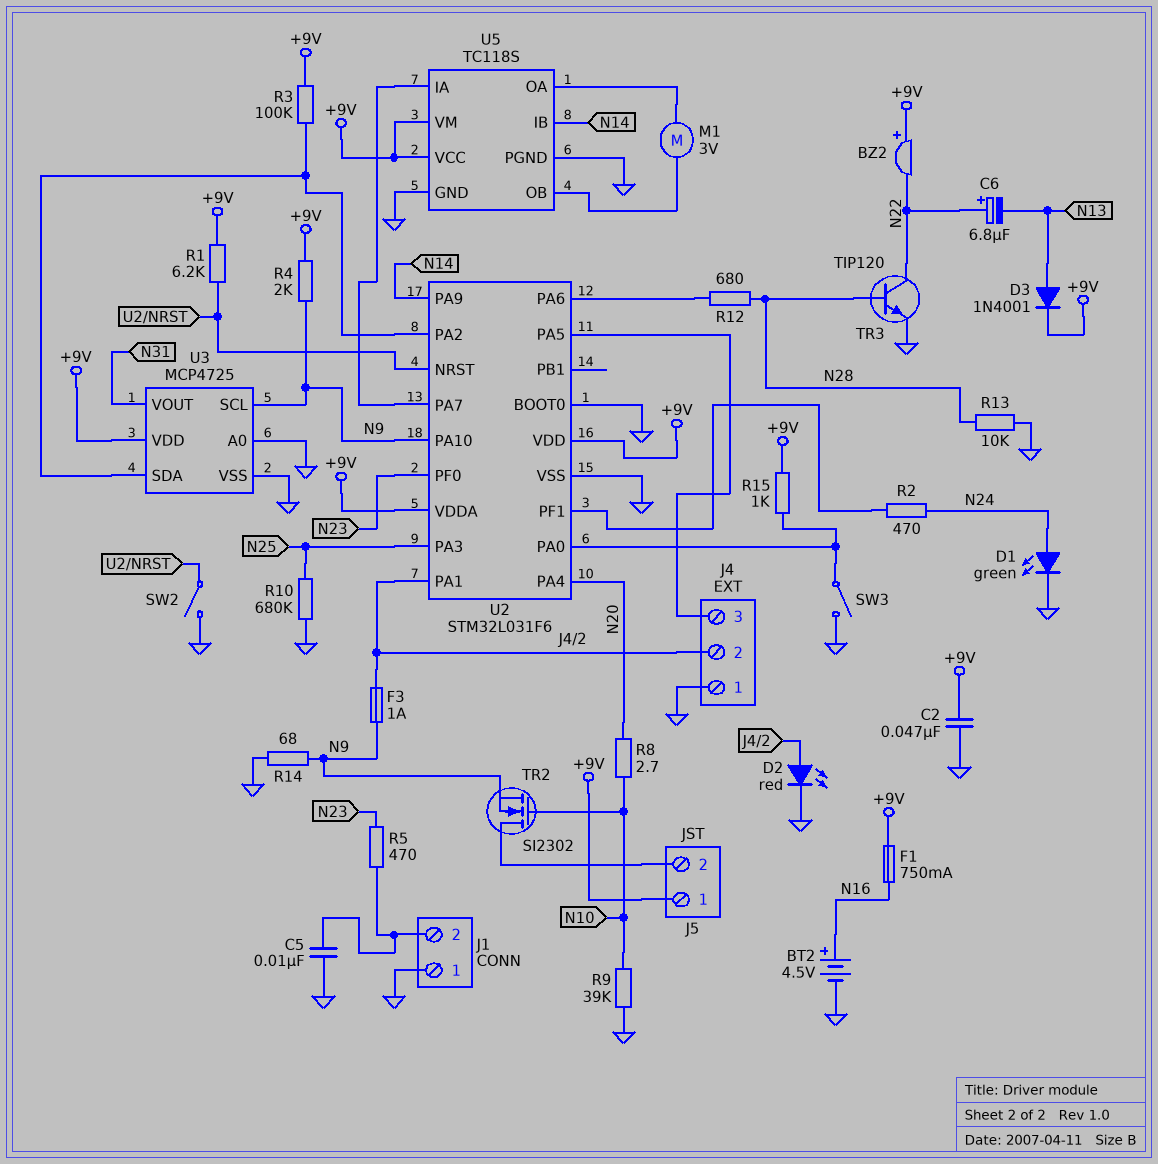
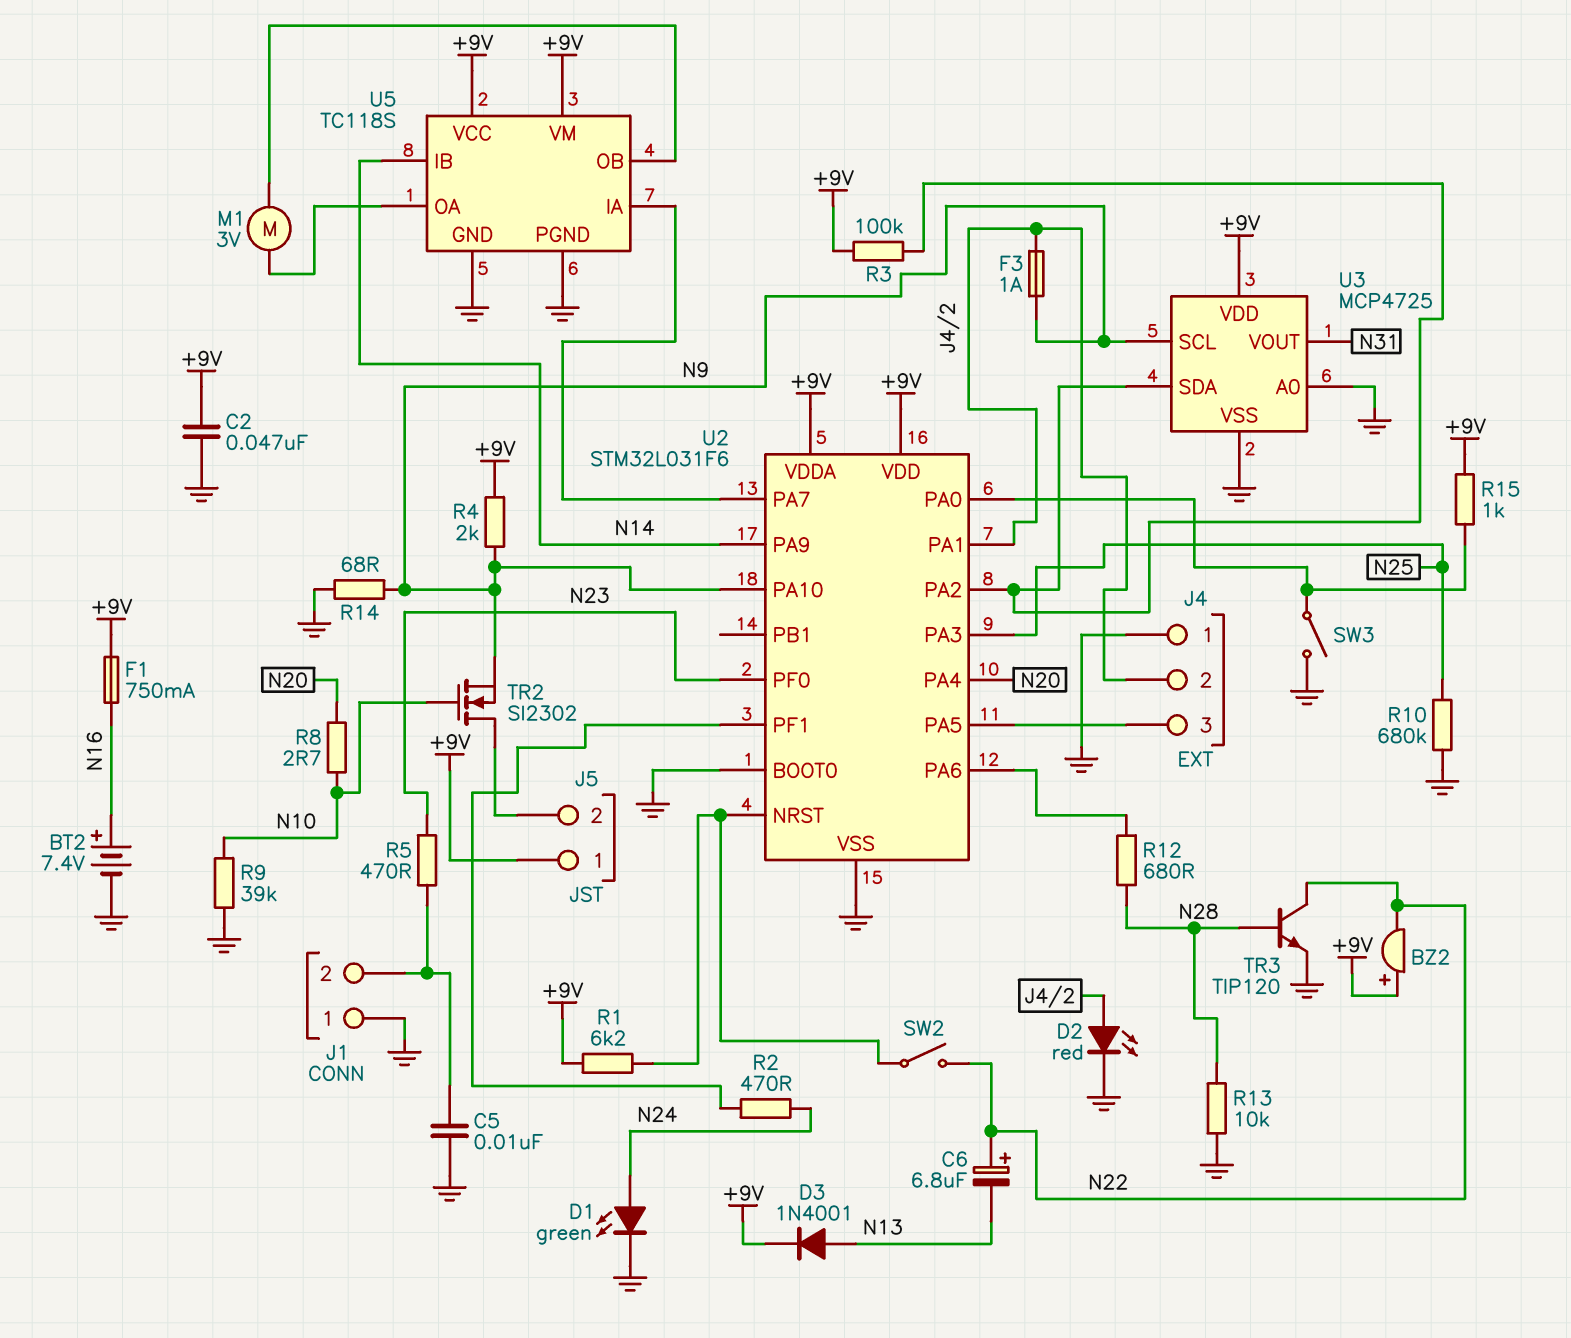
BT2: 4.5V (plus N16, minus GND) -> 7.4V (plus N16, minus GND)
SW2: switch (GND, U2/NRST) -> switch (N22, U2/NRST)

